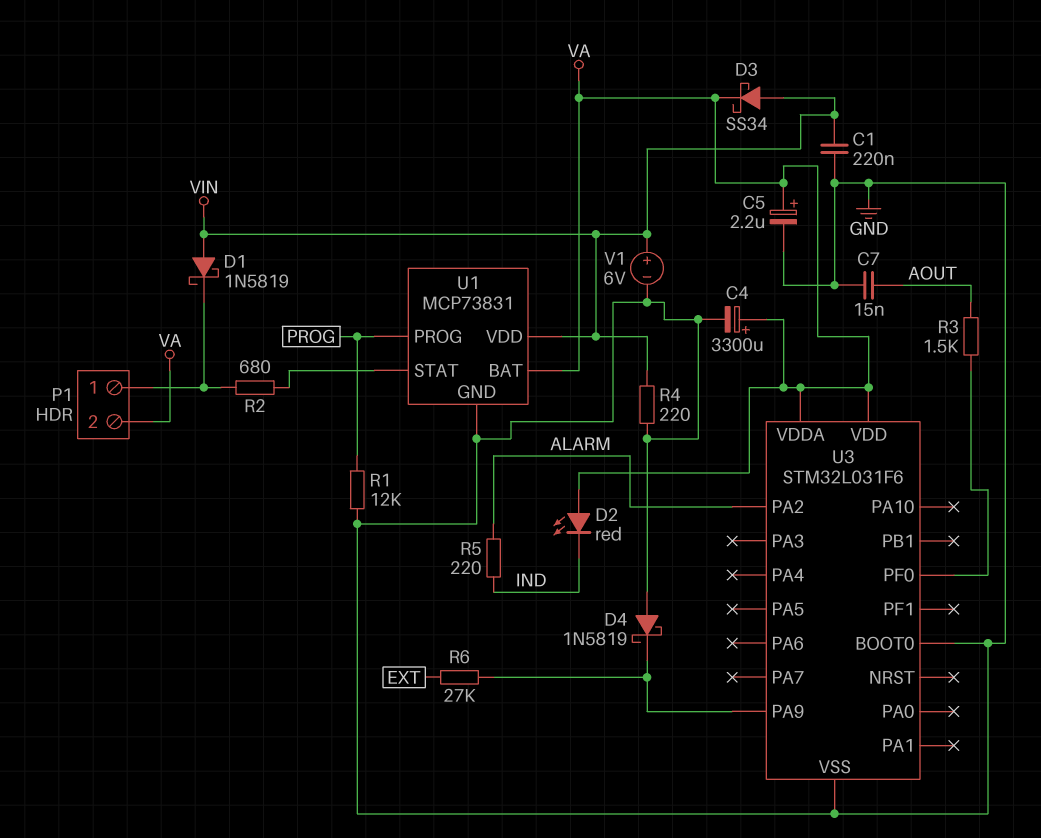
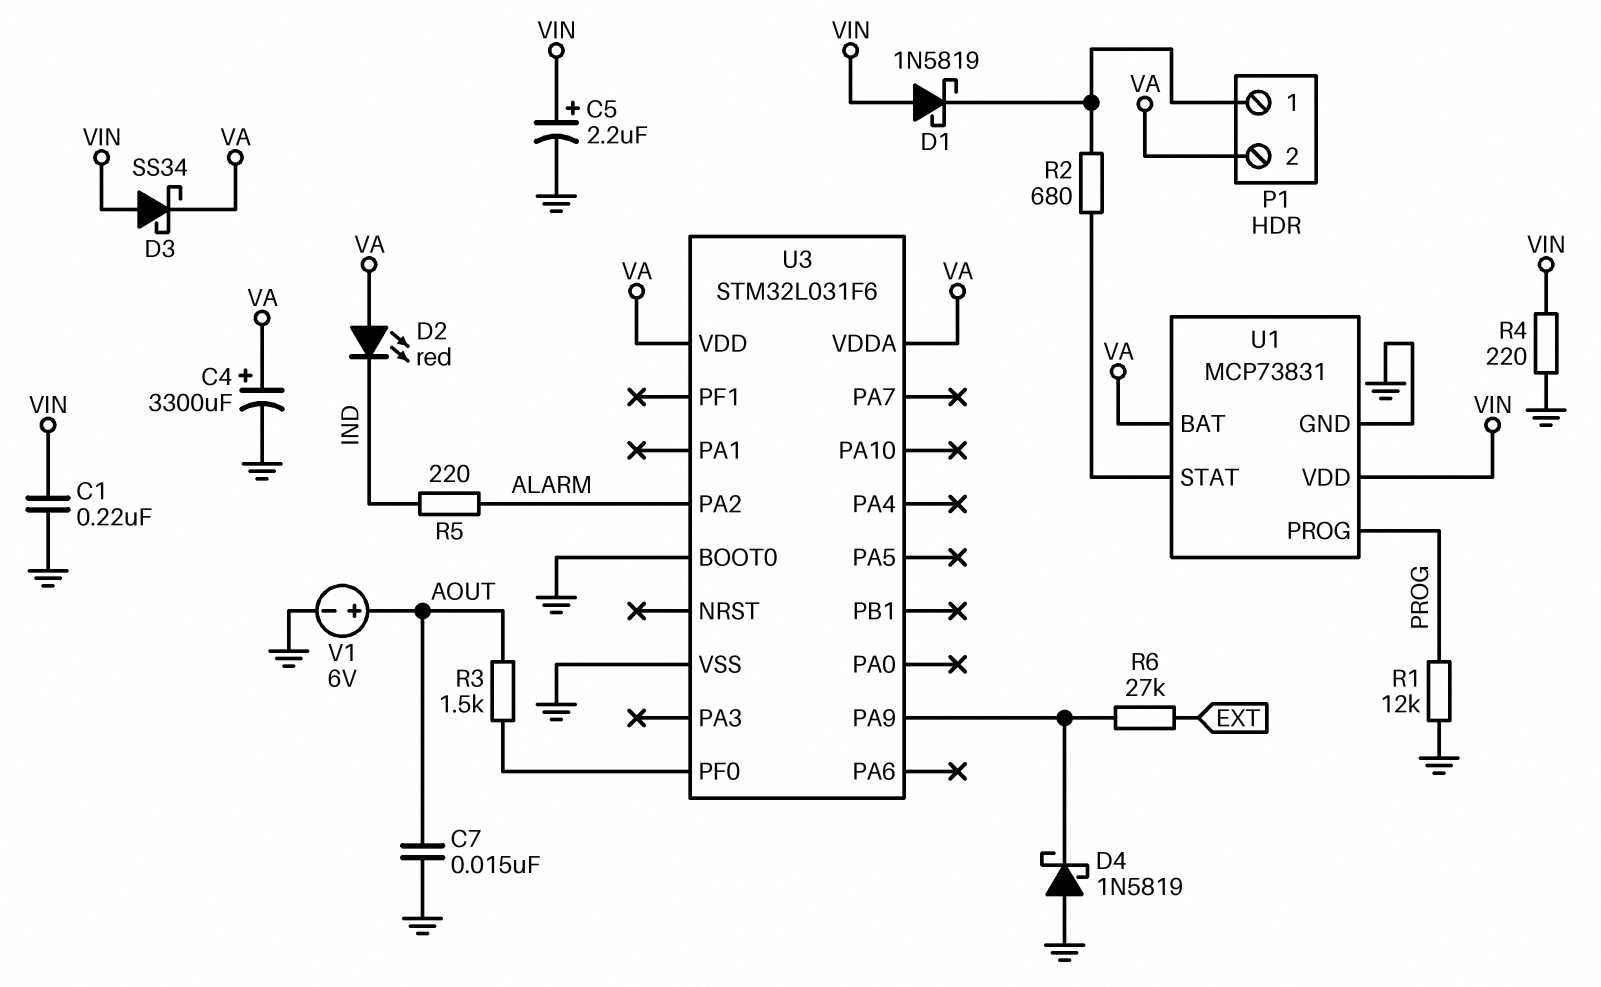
C5: 2.2uF (plus VA, minus GND) -> 2.2uF (plus VIN, minus GND)
V1: 6V (plus VIN, minus GND) -> 6V (plus AOUT, minus GND)

